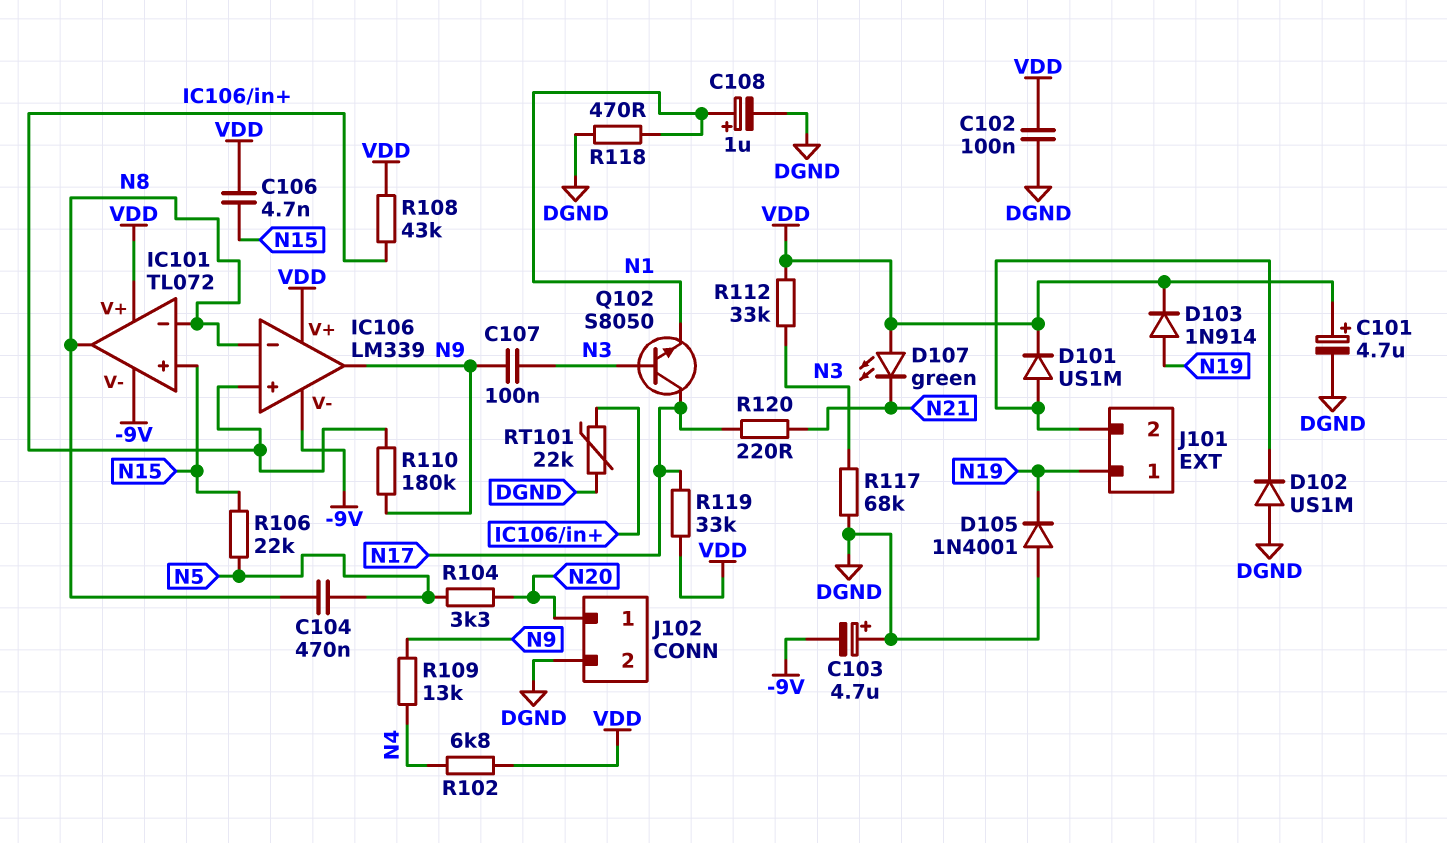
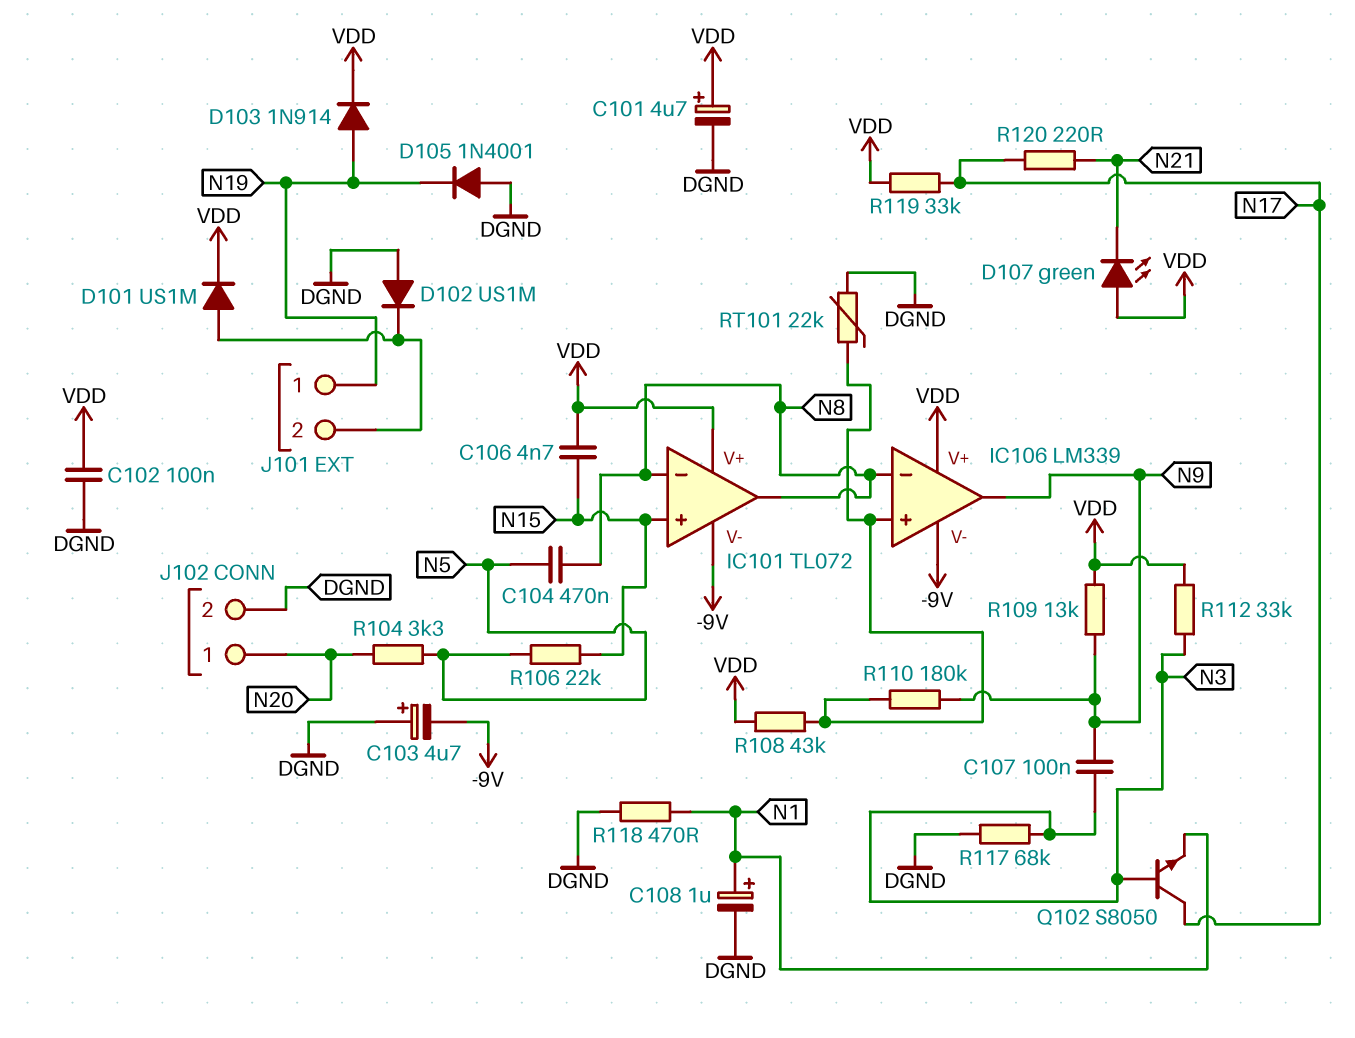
R102: 6.8k (N4, VDD) -> none
R109: 13k (N4, N9) -> 13k (N9, VDD)

